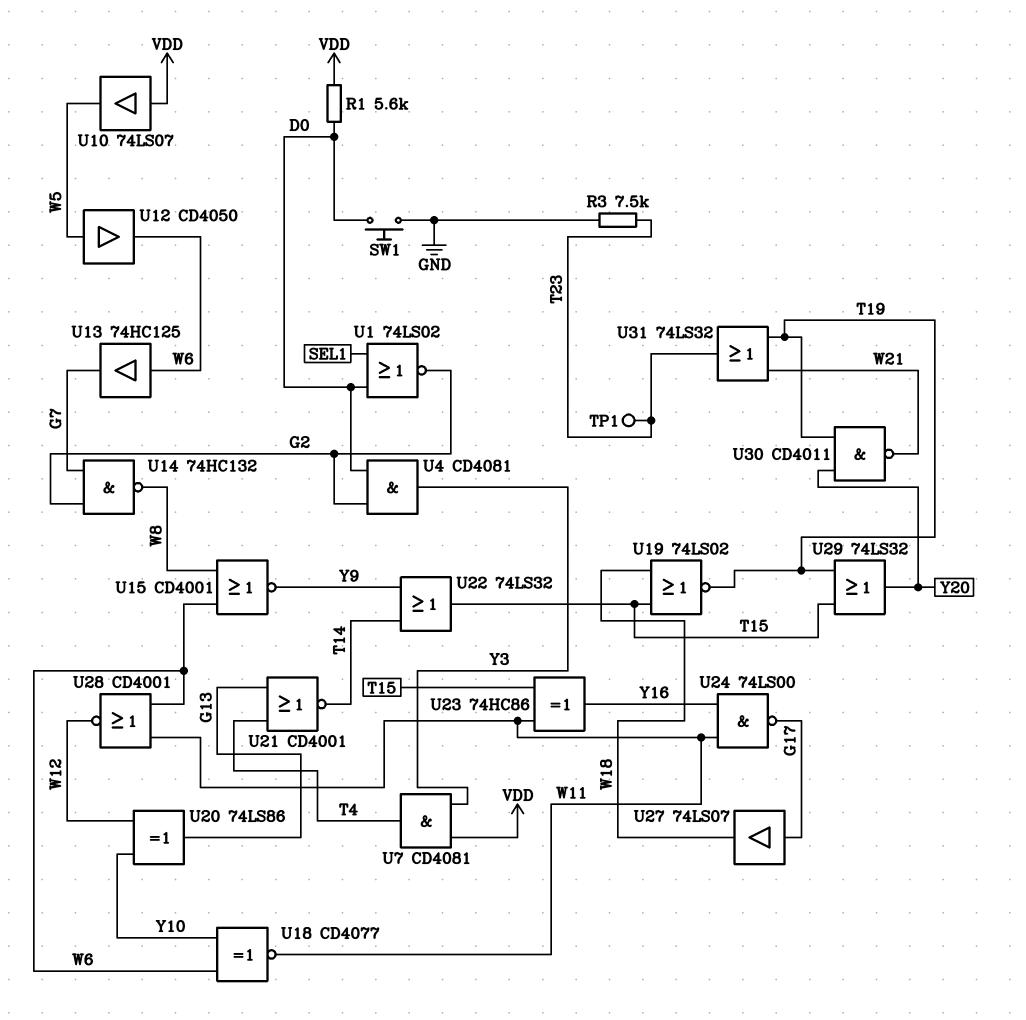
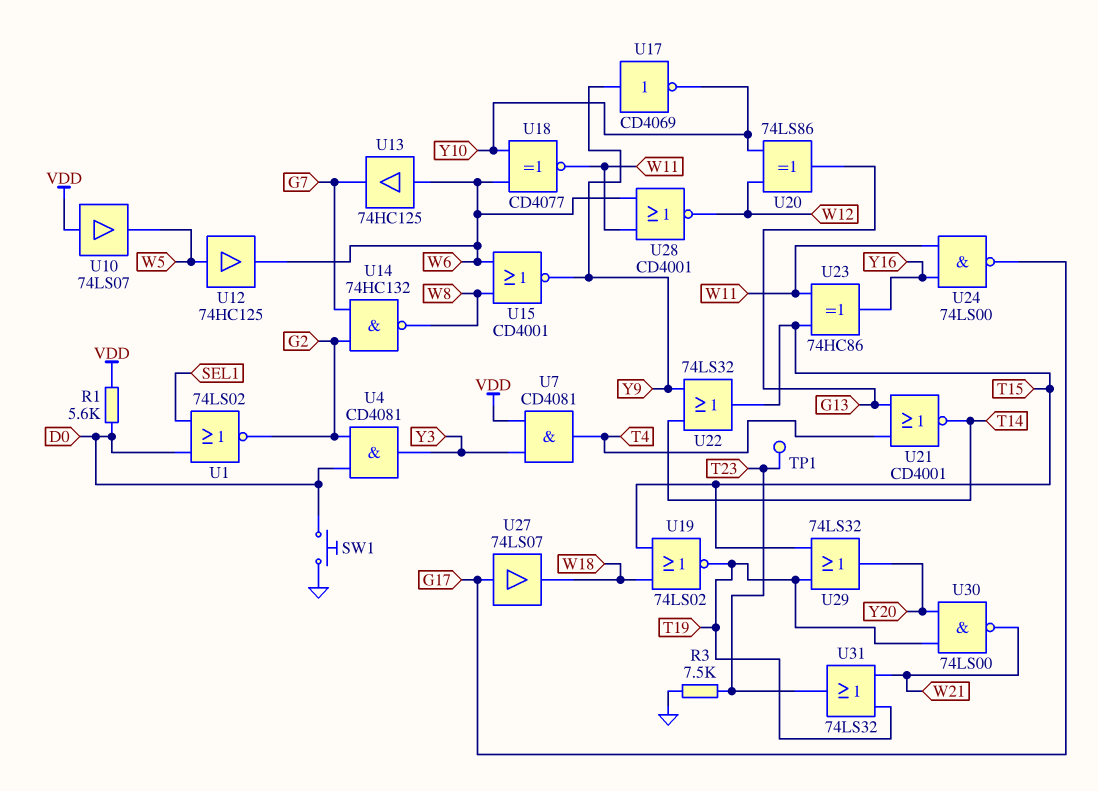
U12: buffer CD4050 (in W5, out W6) -> buffer 74HC125 (in W5, out W6)
U17: none -> NOT CD4069 (in Y9, out Y10)
U30: NAND CD4011 (in T19, in Y20, out W21) -> NAND 74LS00 (in T19, in Y20, out W21)

